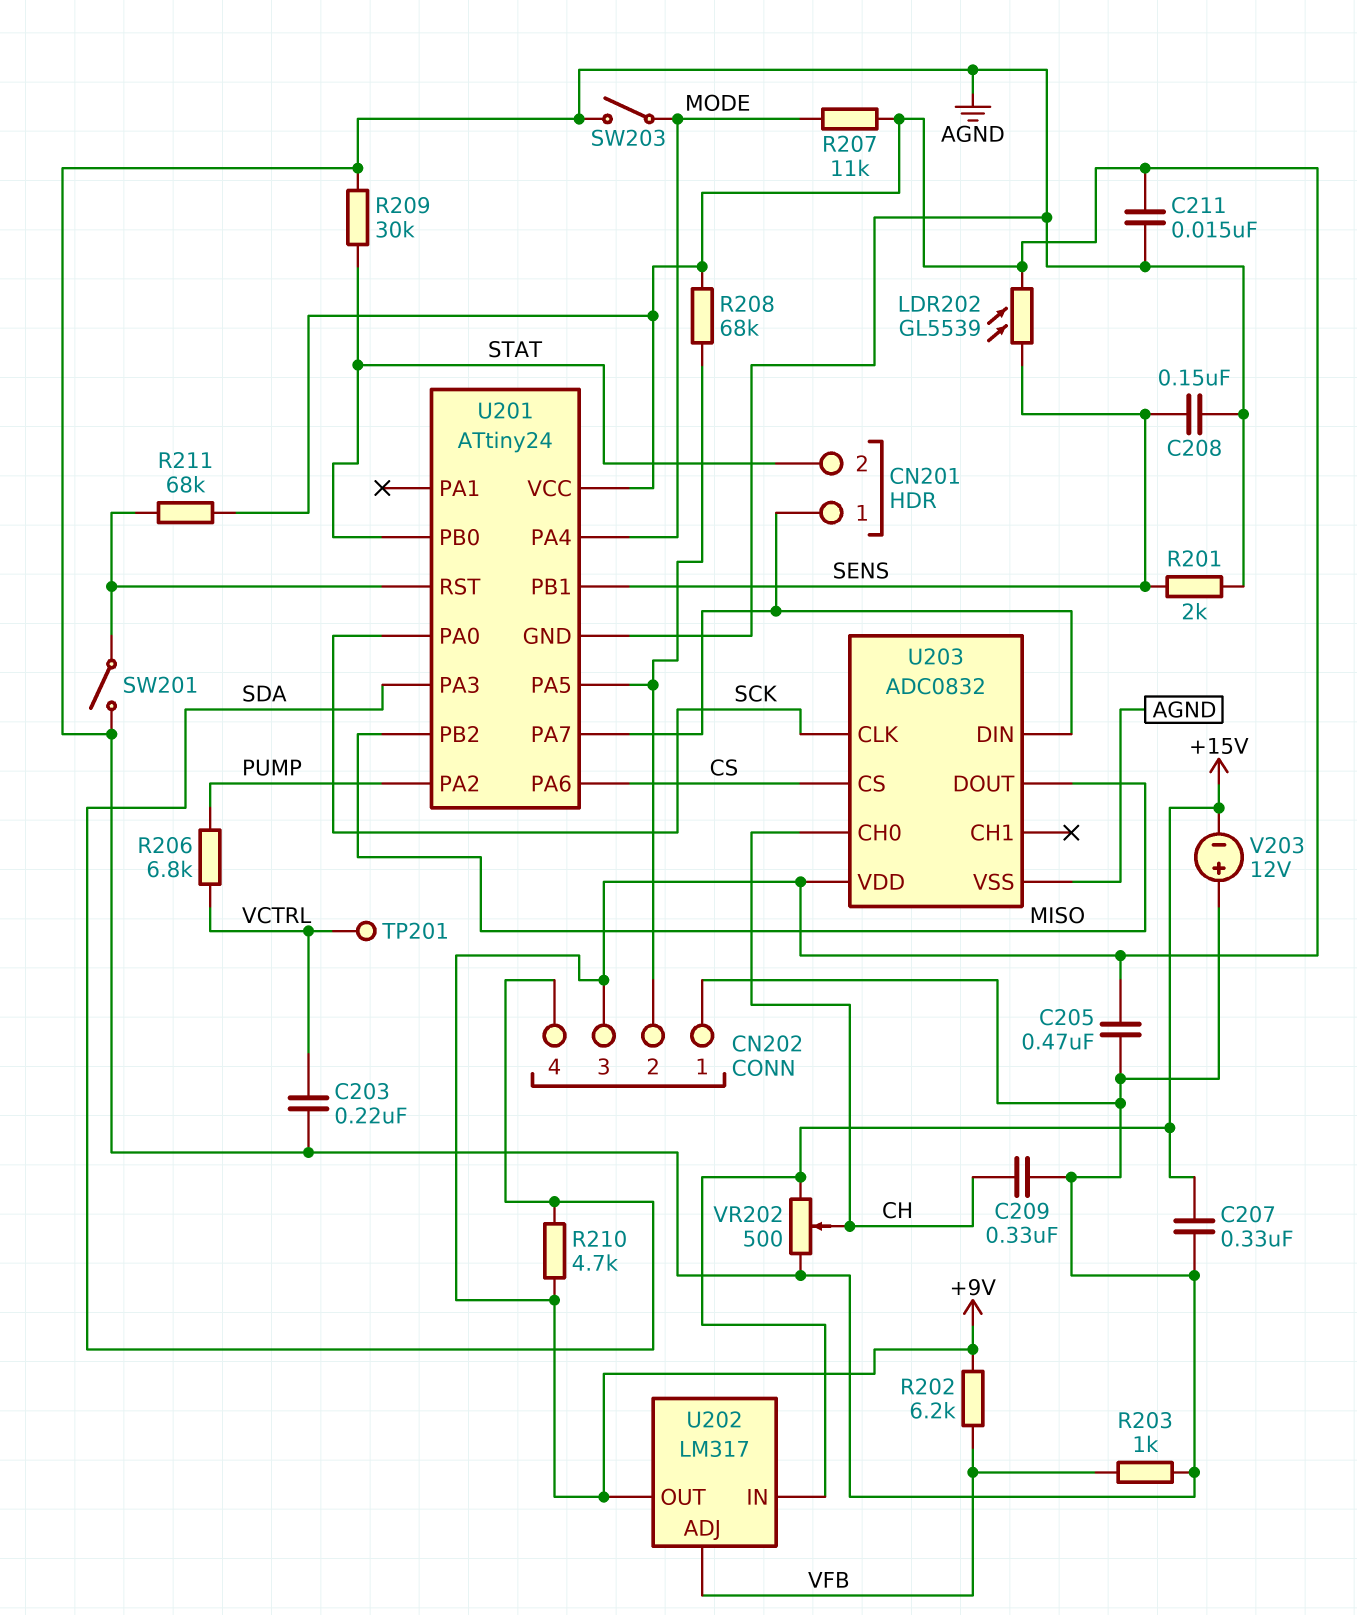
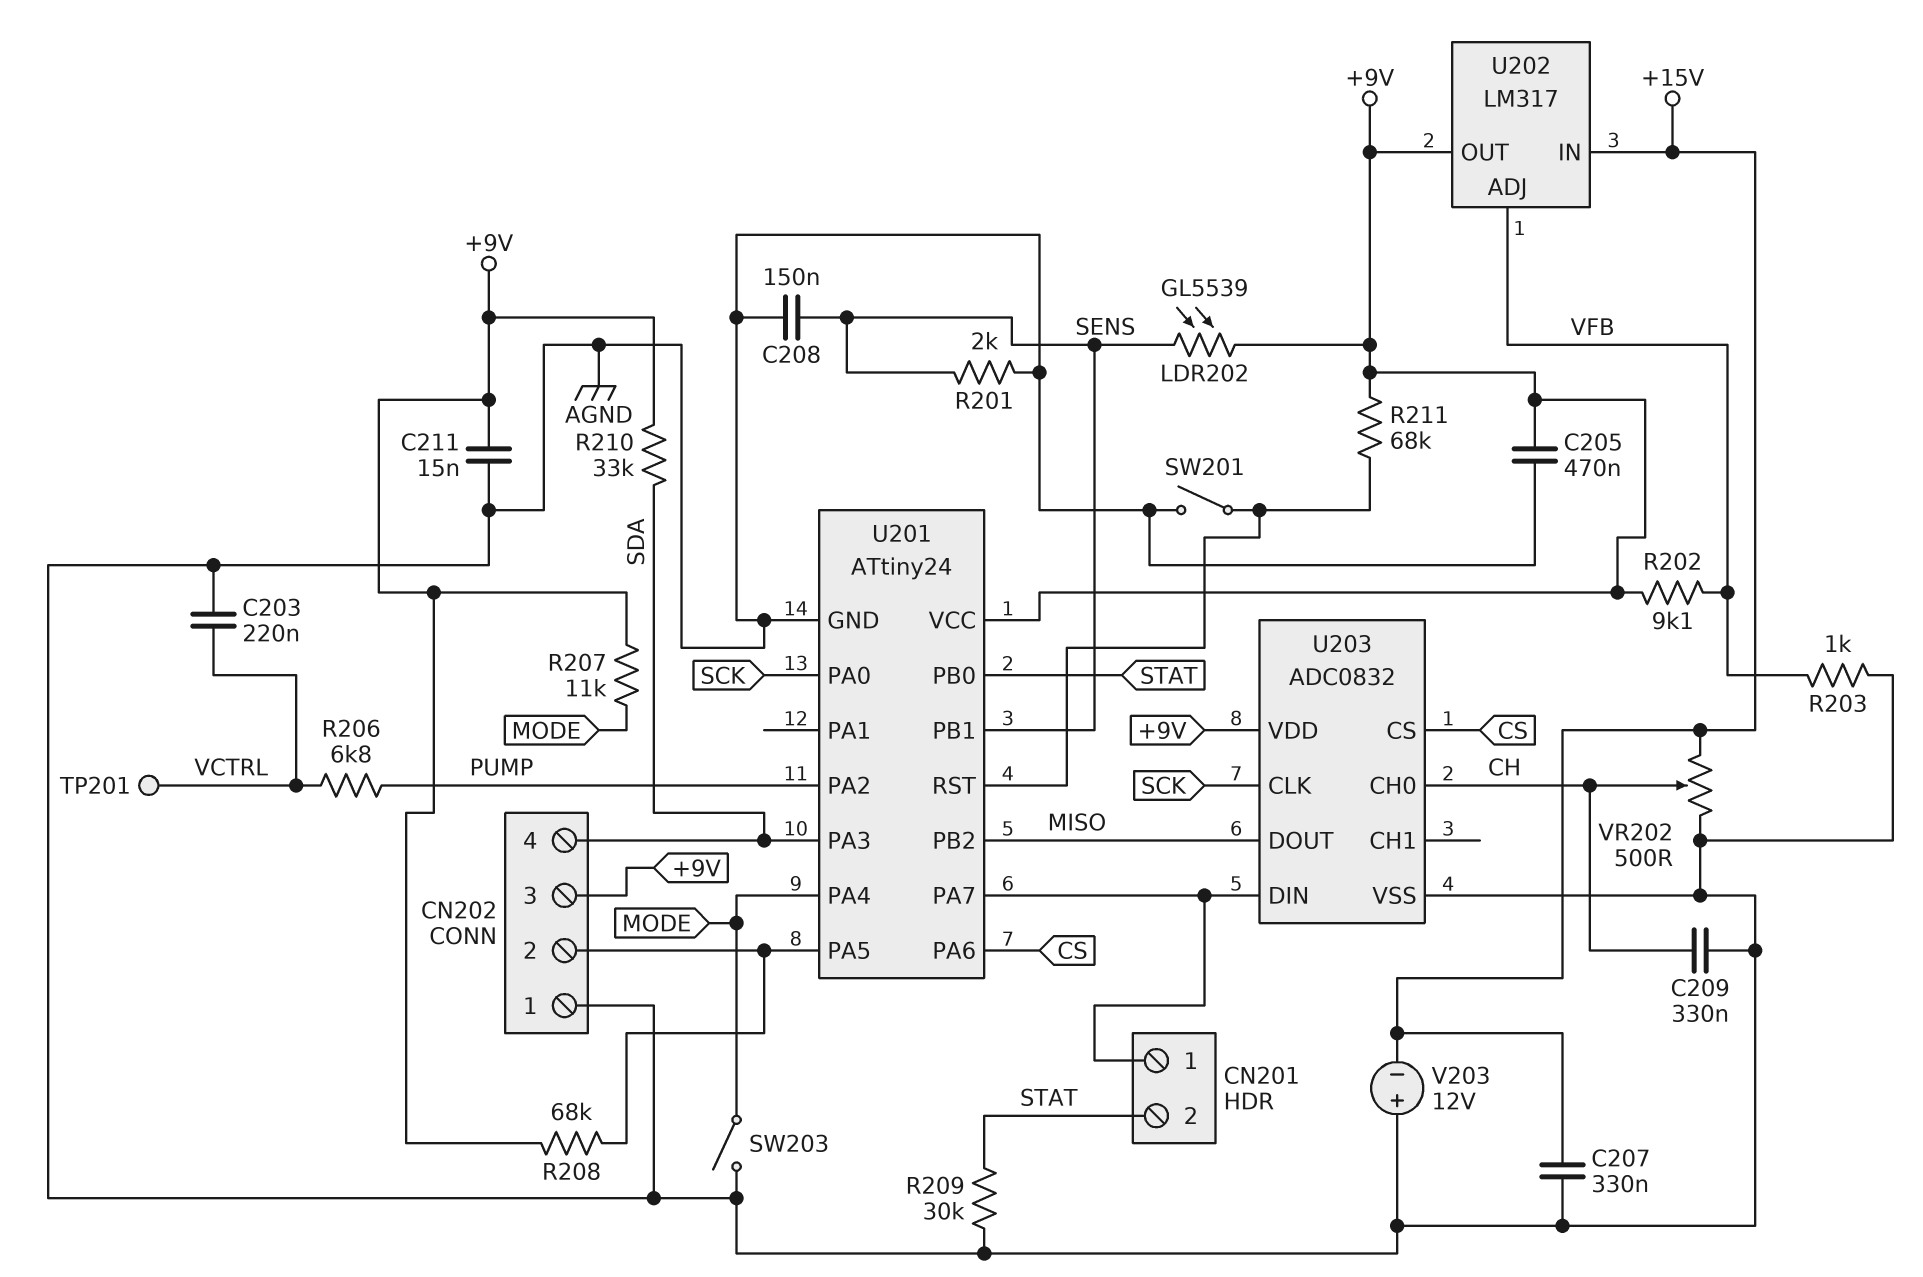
R202: 6.2k (+9V, VFB) -> 9.1k (+9V, VFB)
R210: 4.7k (+9V, SDA) -> 33k (+9V, SDA)

